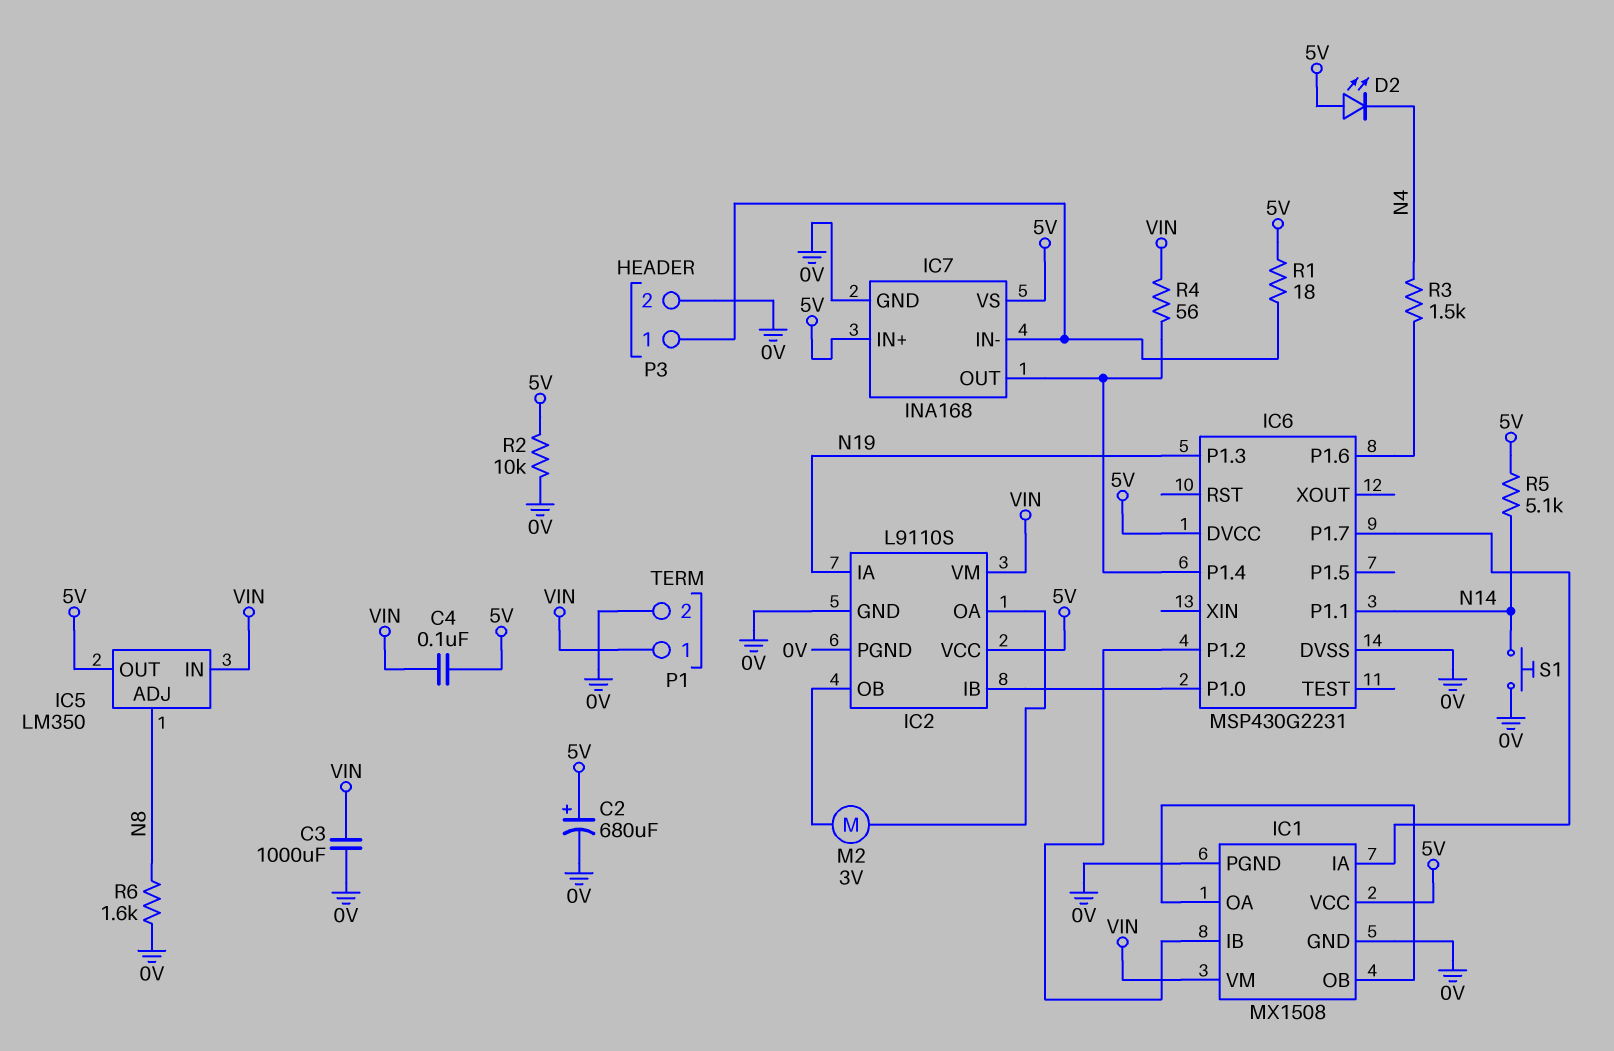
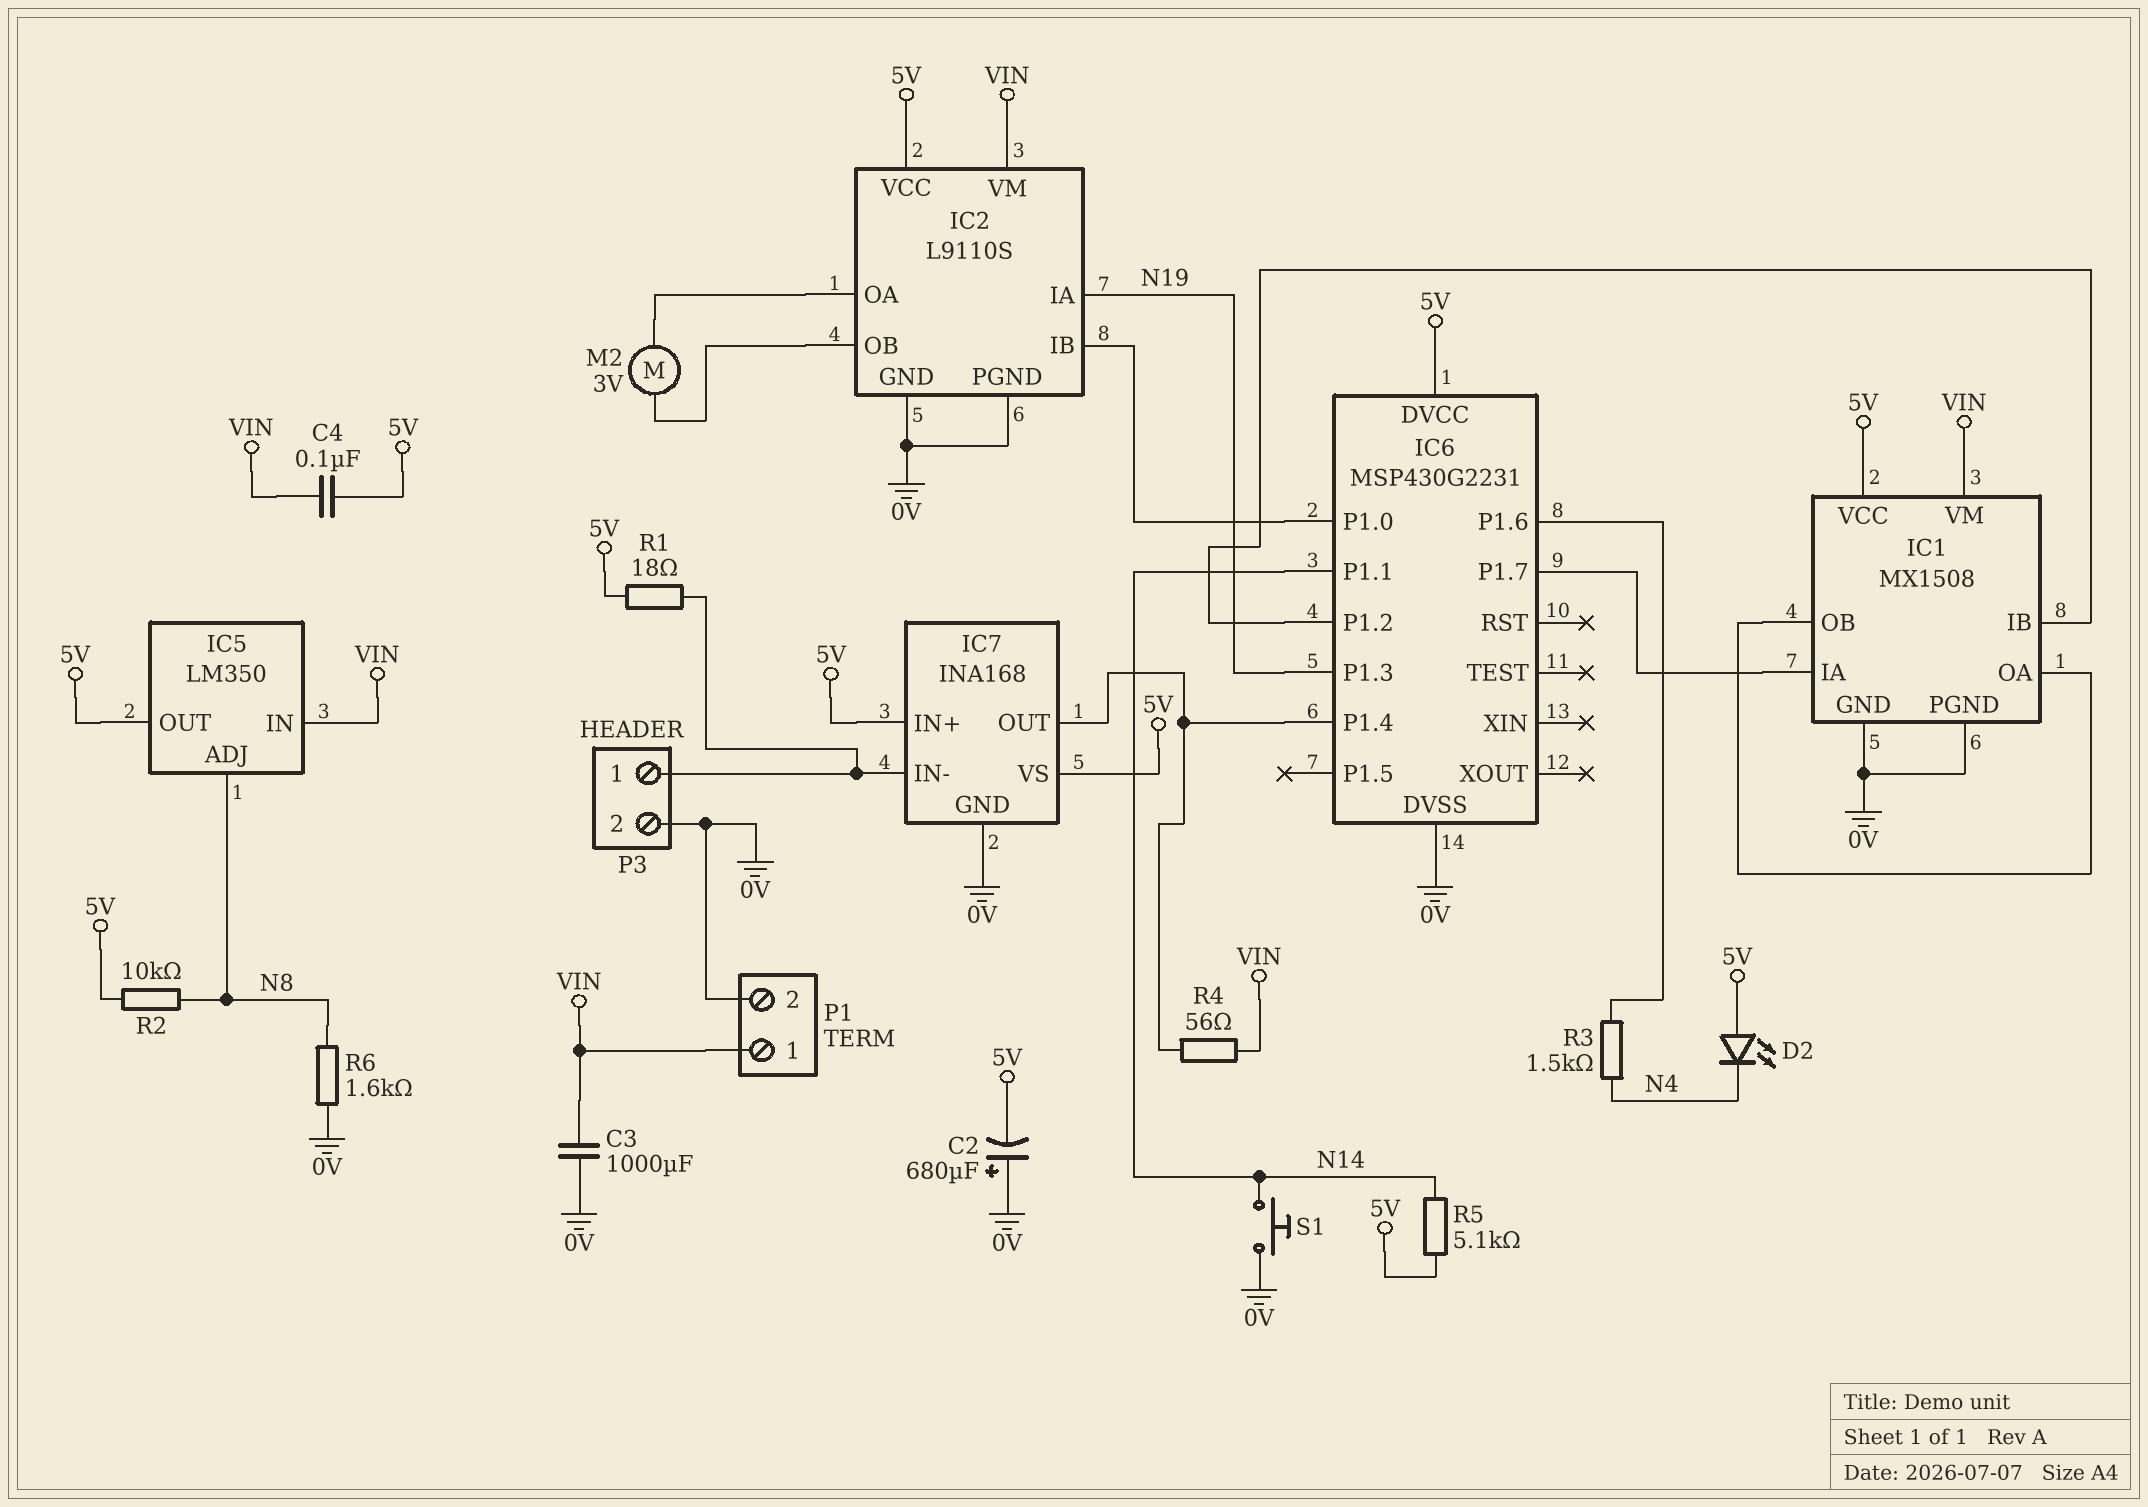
C2: 680uF (plus 5V, minus 0V) -> 680uF (plus 0V, minus 5V)
R2: 10k (0V, 5V) -> 10k (5V, N8)

